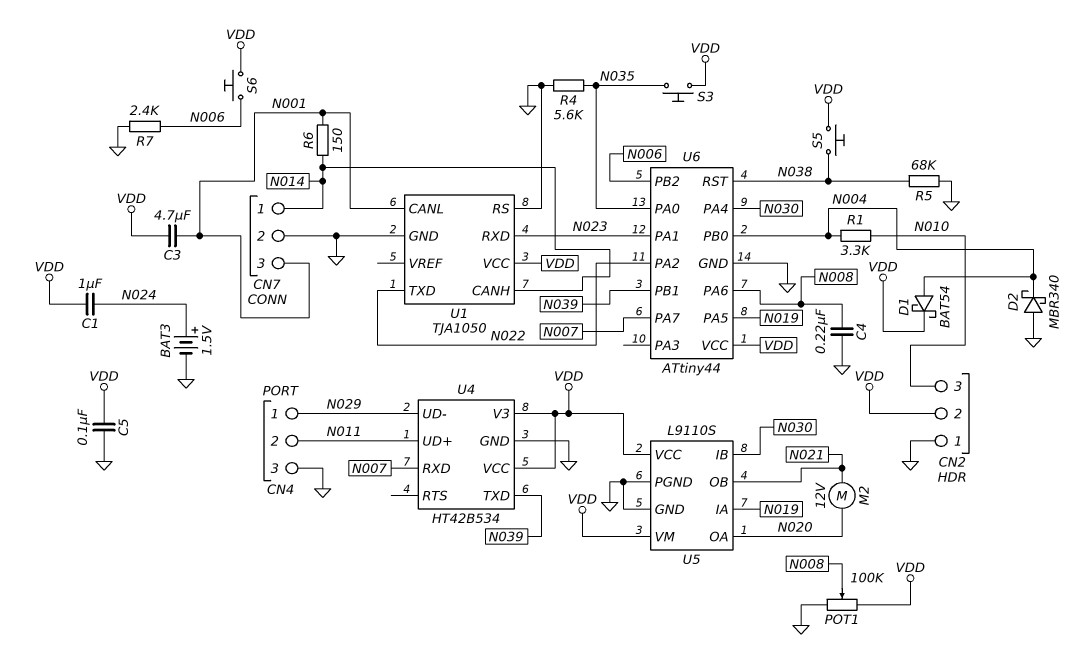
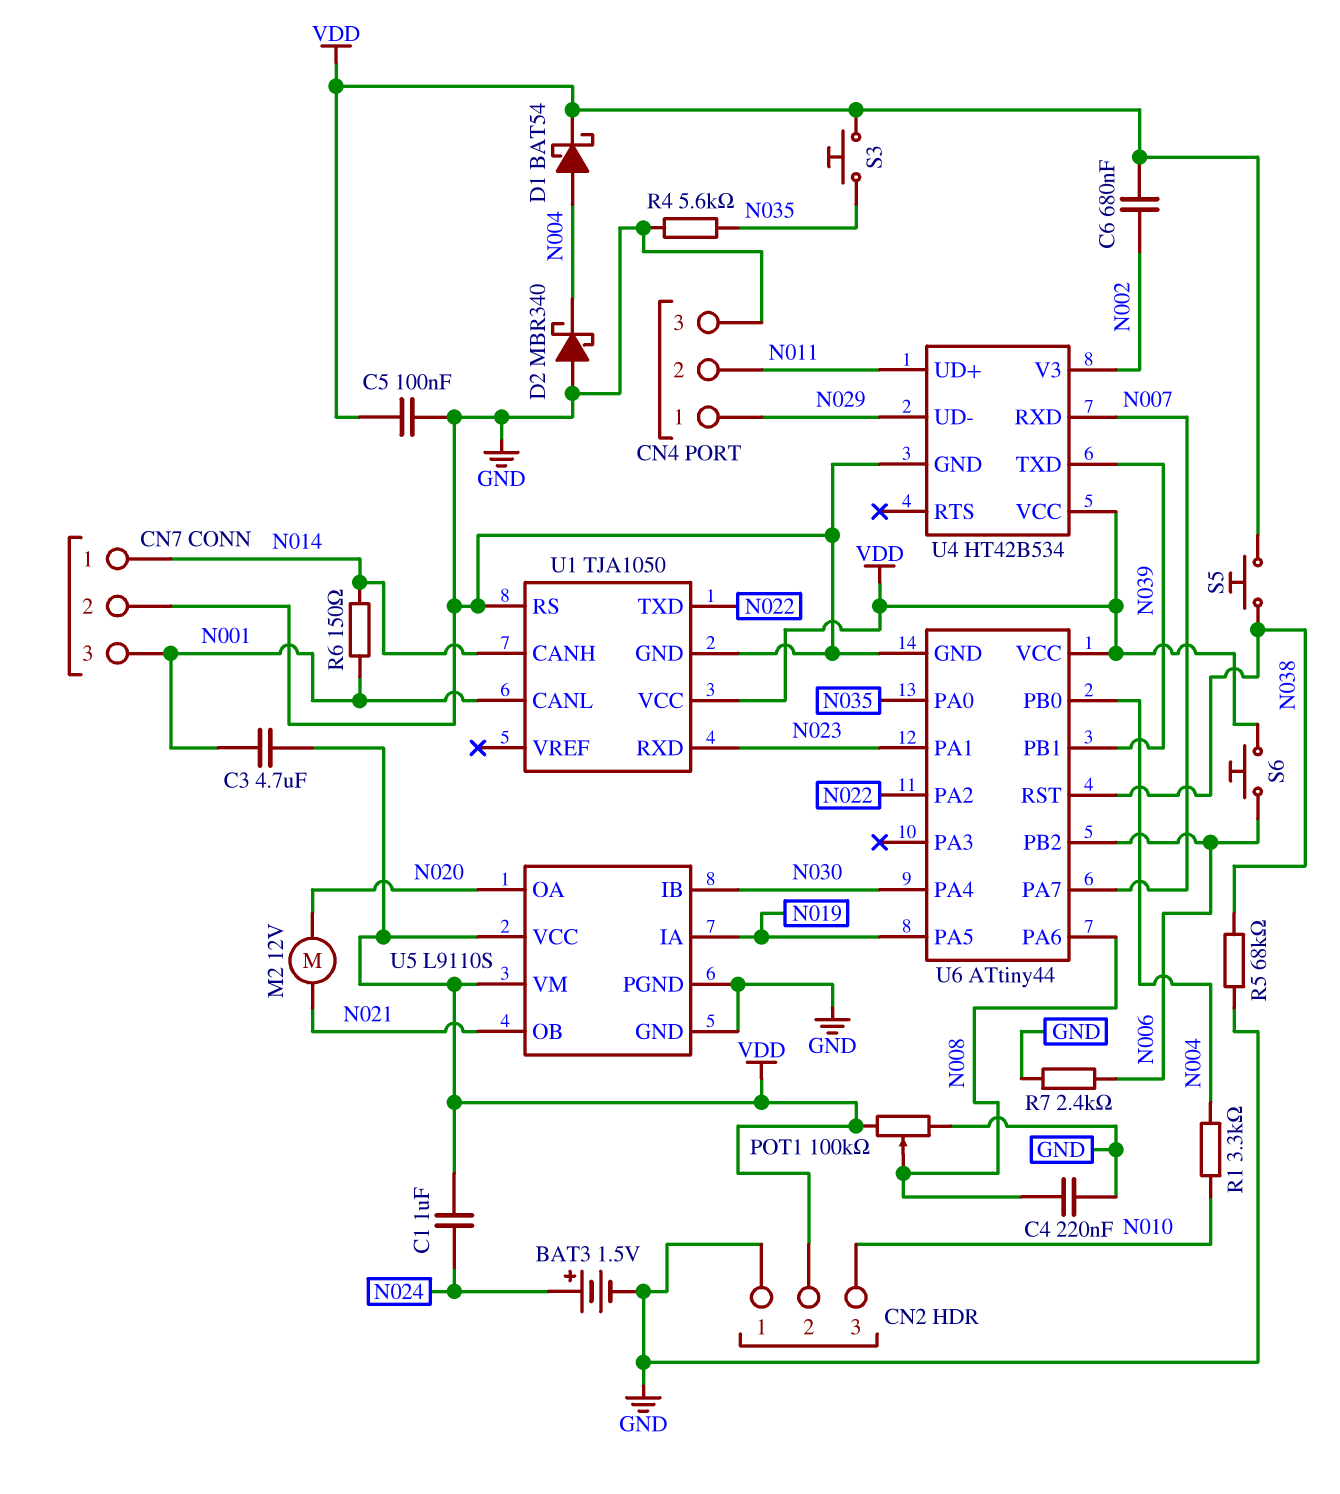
C6: none -> 680nF (N002, VDD)
U4 pin V3: VDD -> N002

